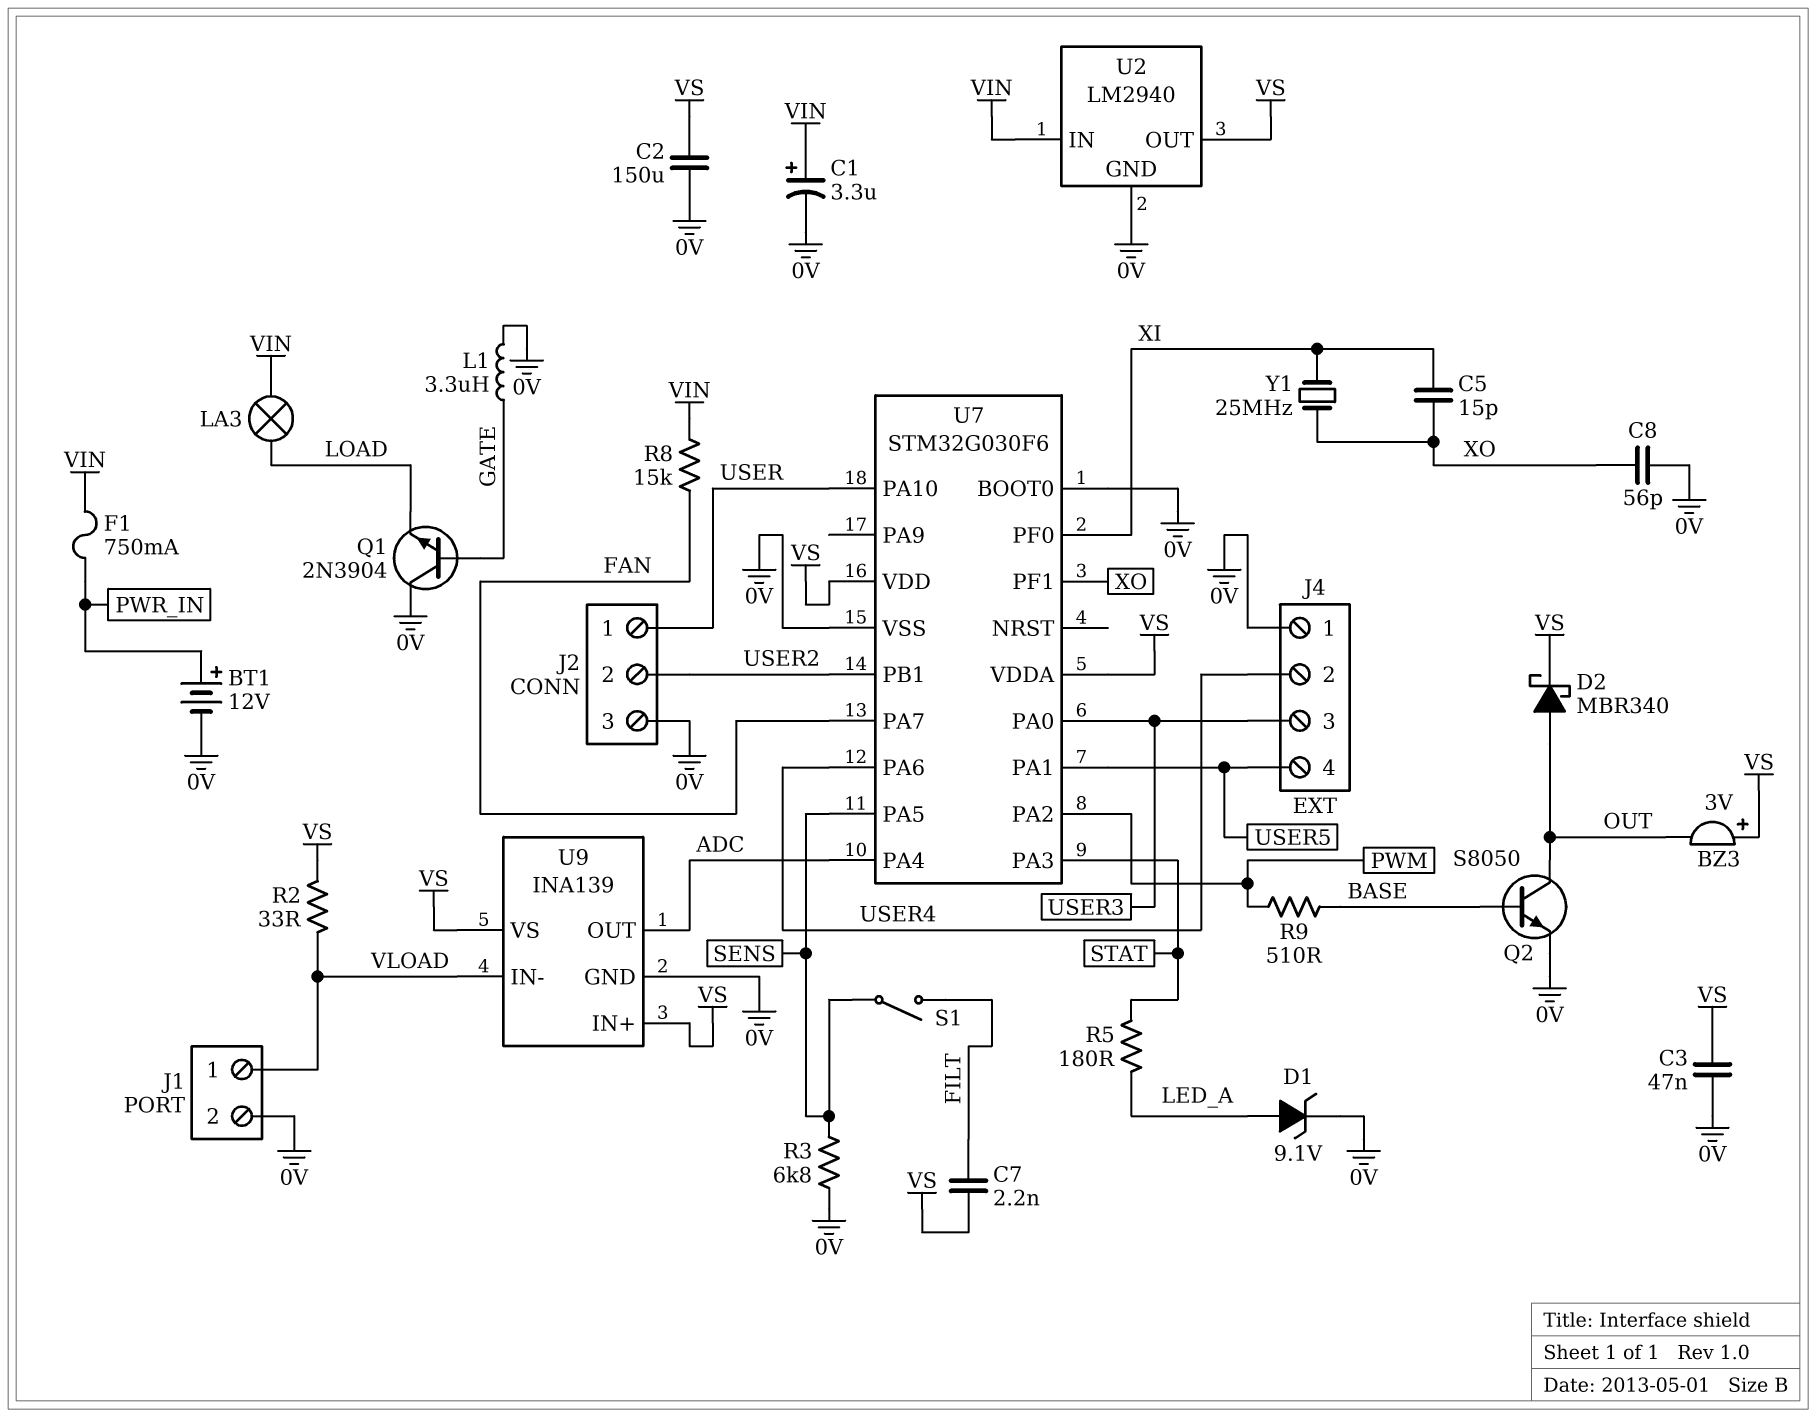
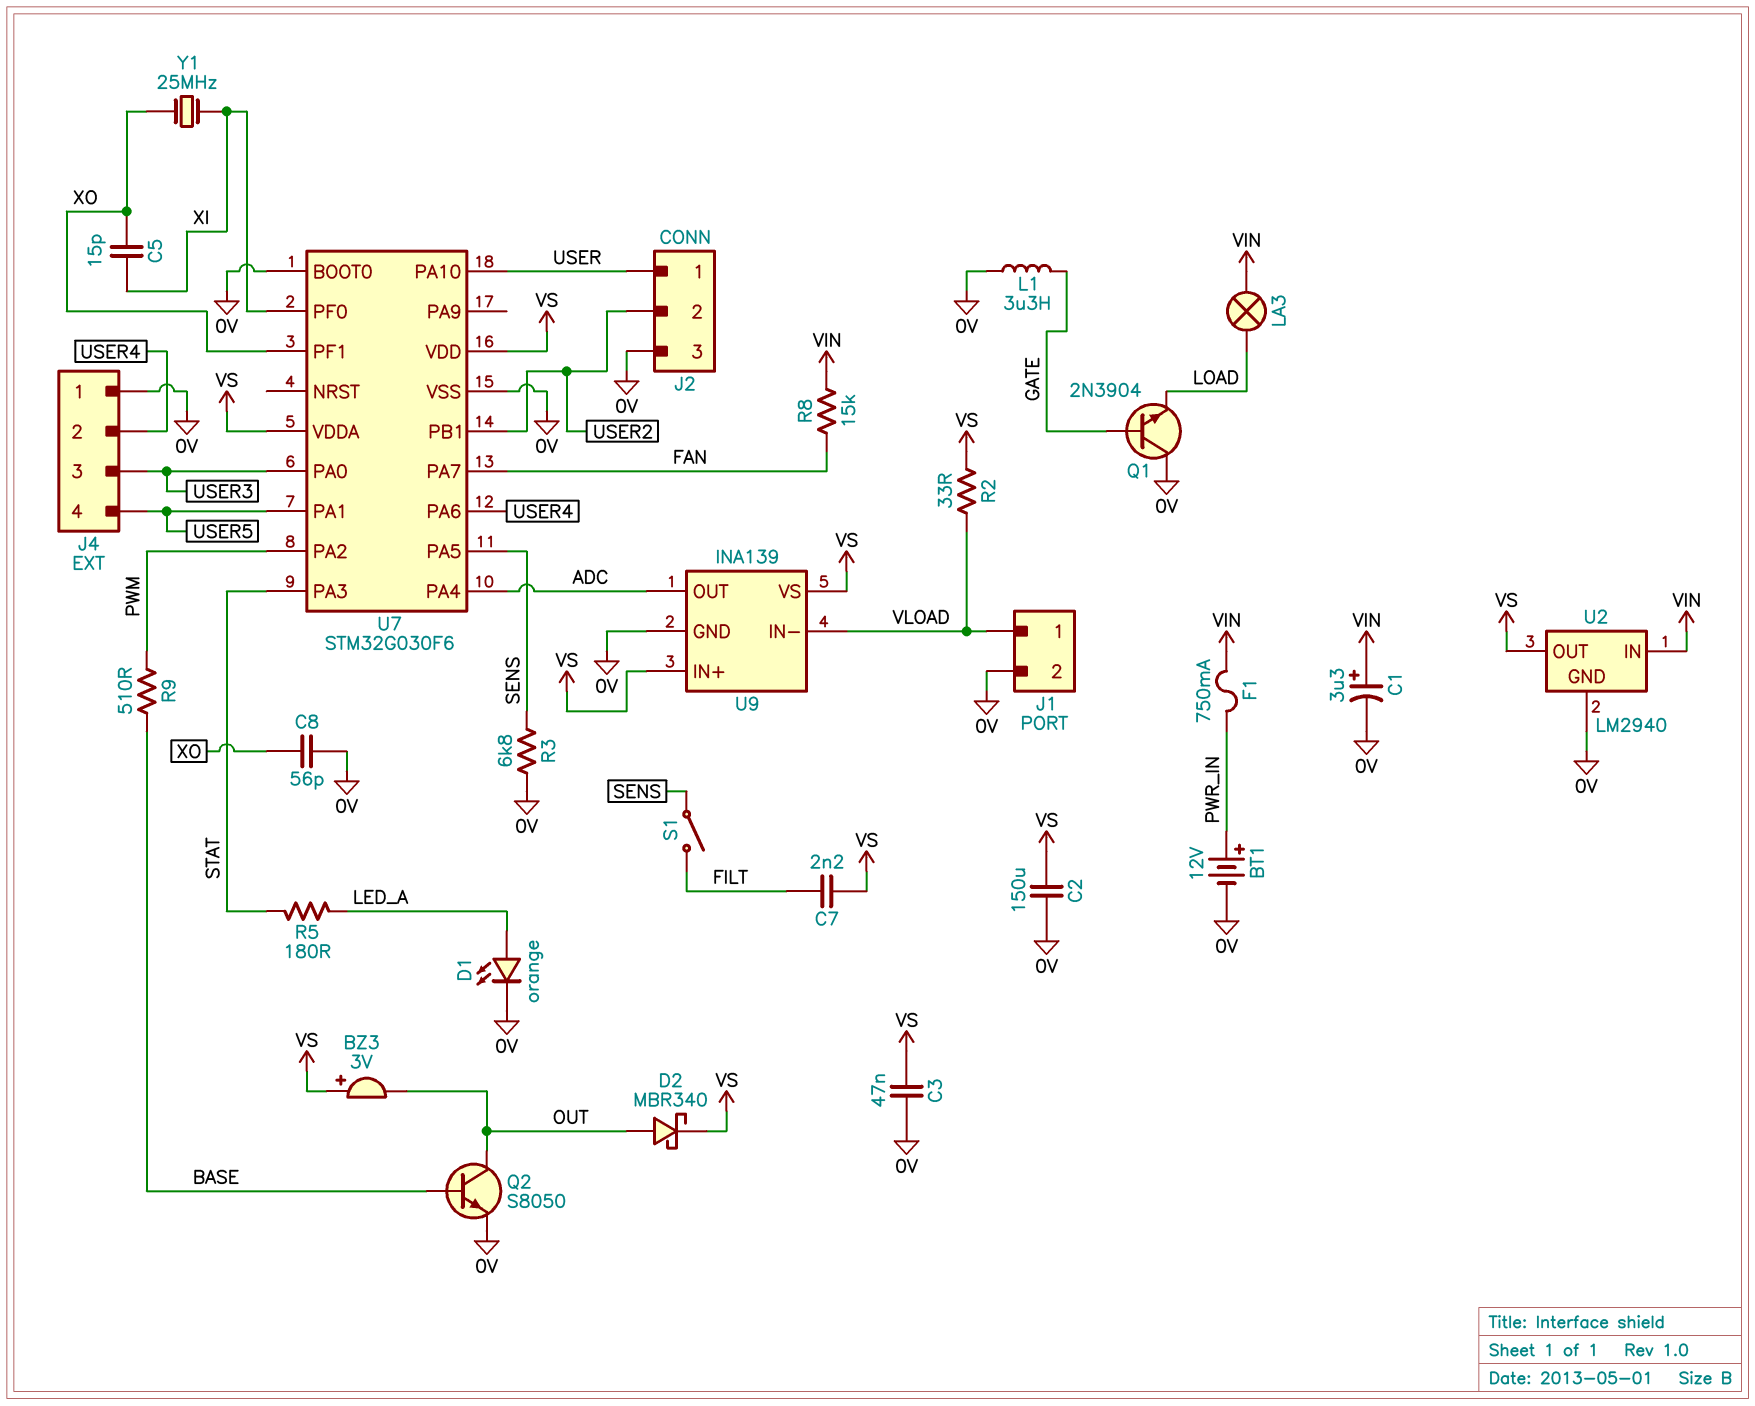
D1: zener 9.1V (A LED_A, K 0V) -> LED orange (A LED_A, K 0V)

